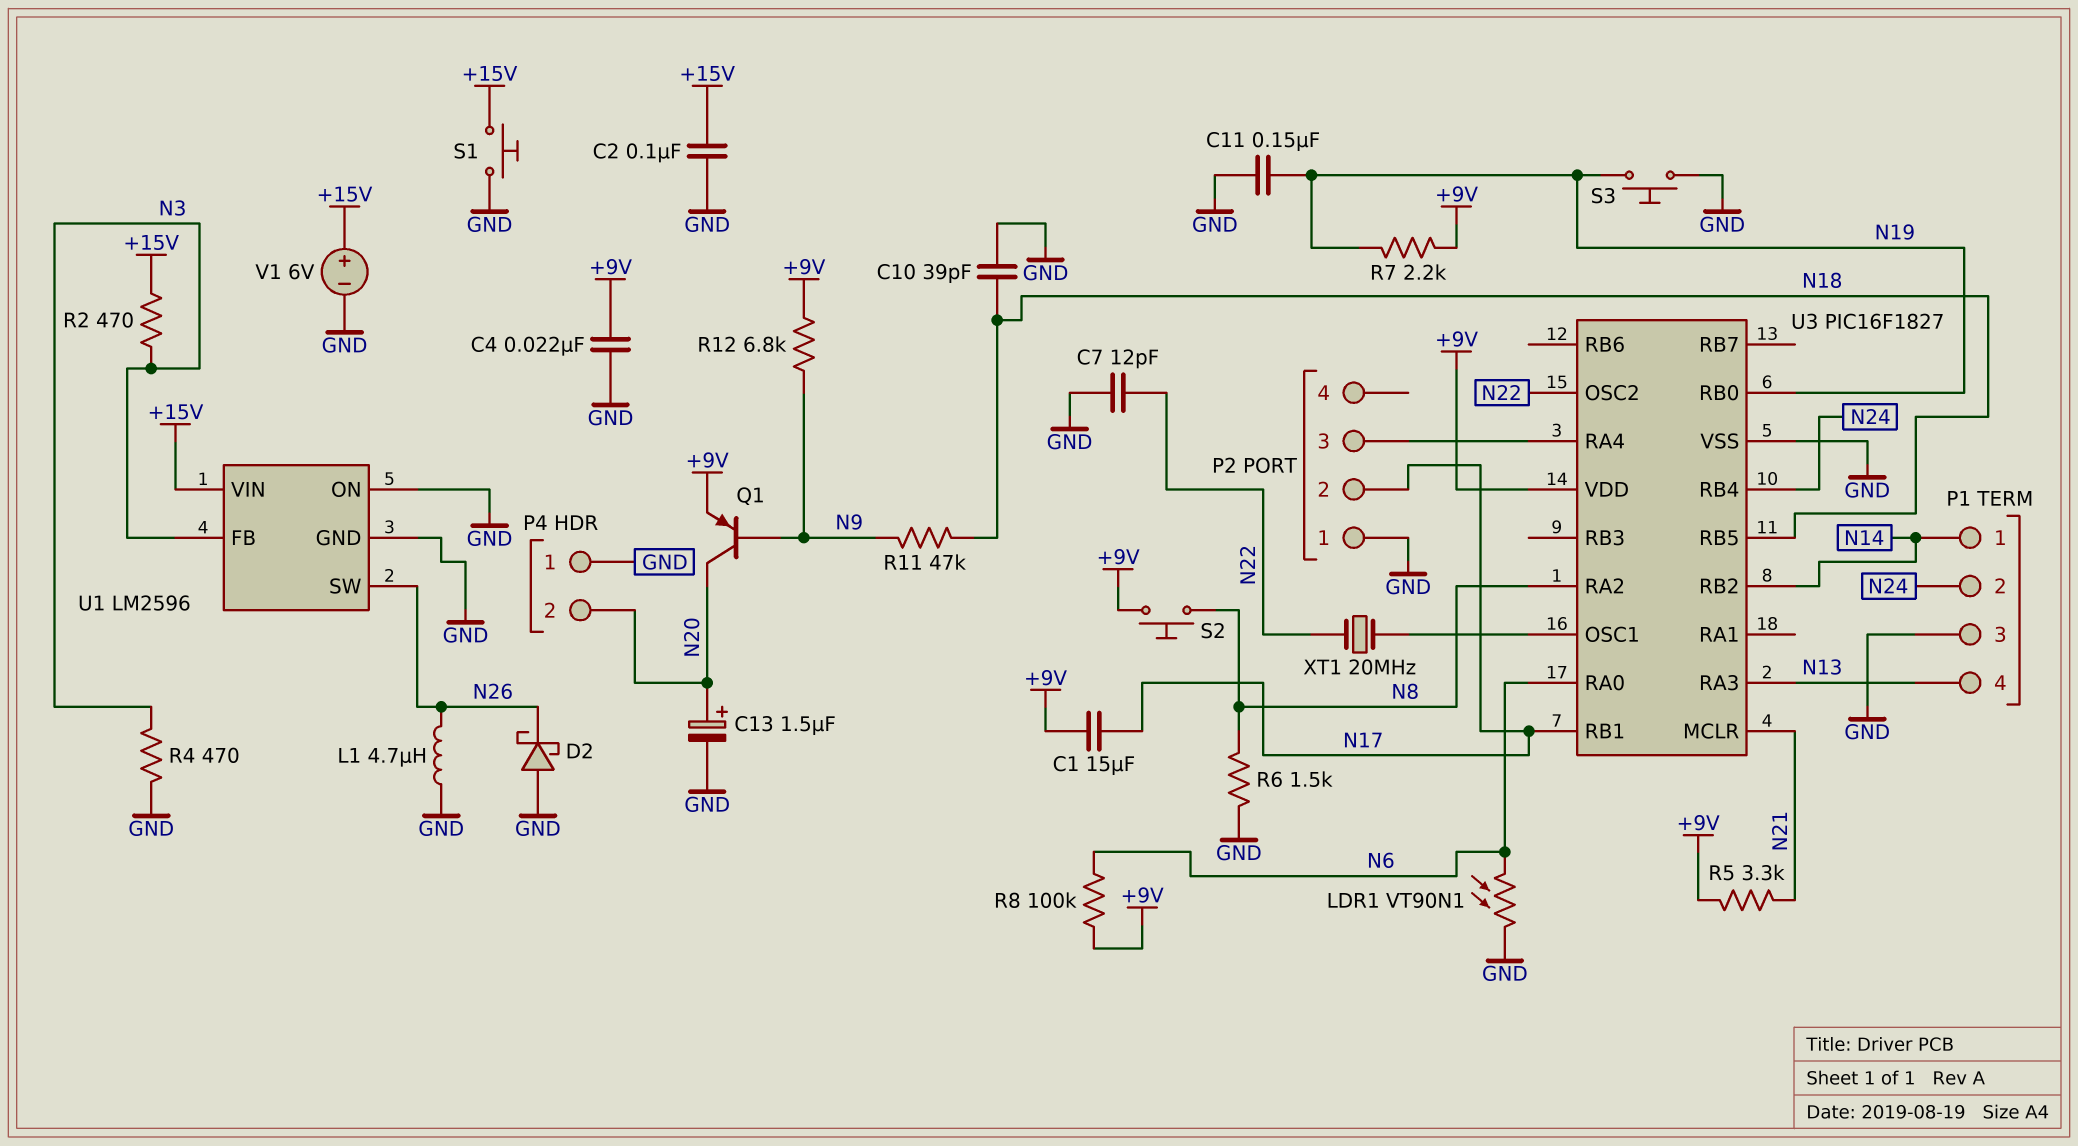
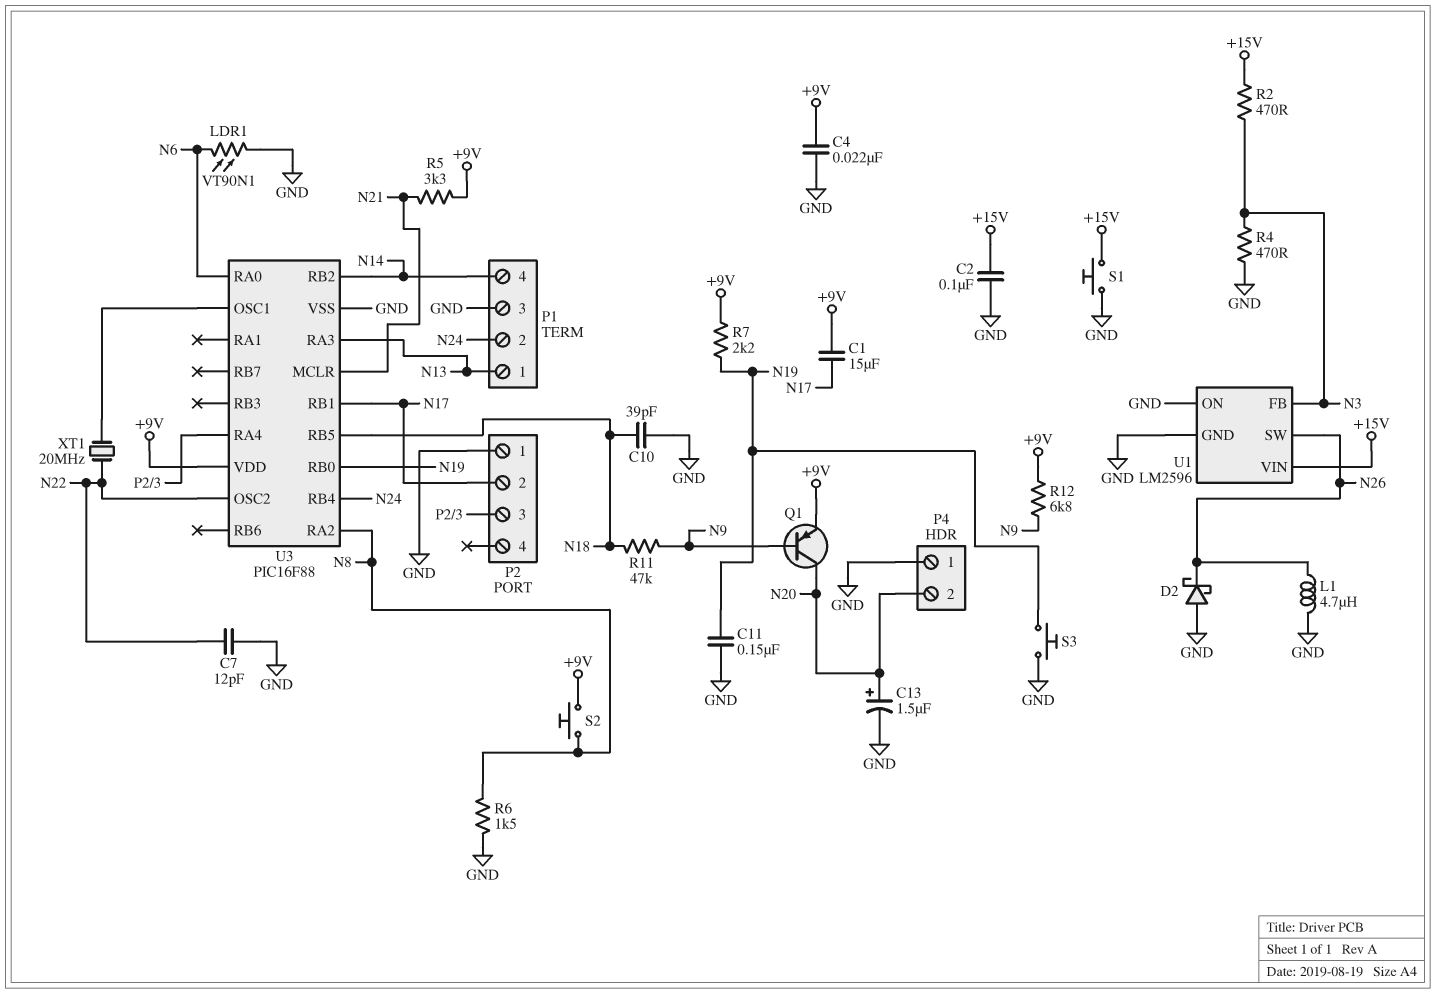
P1 pin 1: N14 -> N13
P1 pin 4: N13 -> N14
R8: 100k (+9V, N6) -> none
U3: PIC16F1827 -> PIC16F88
V1: 6V (plus +15V, minus GND) -> none

